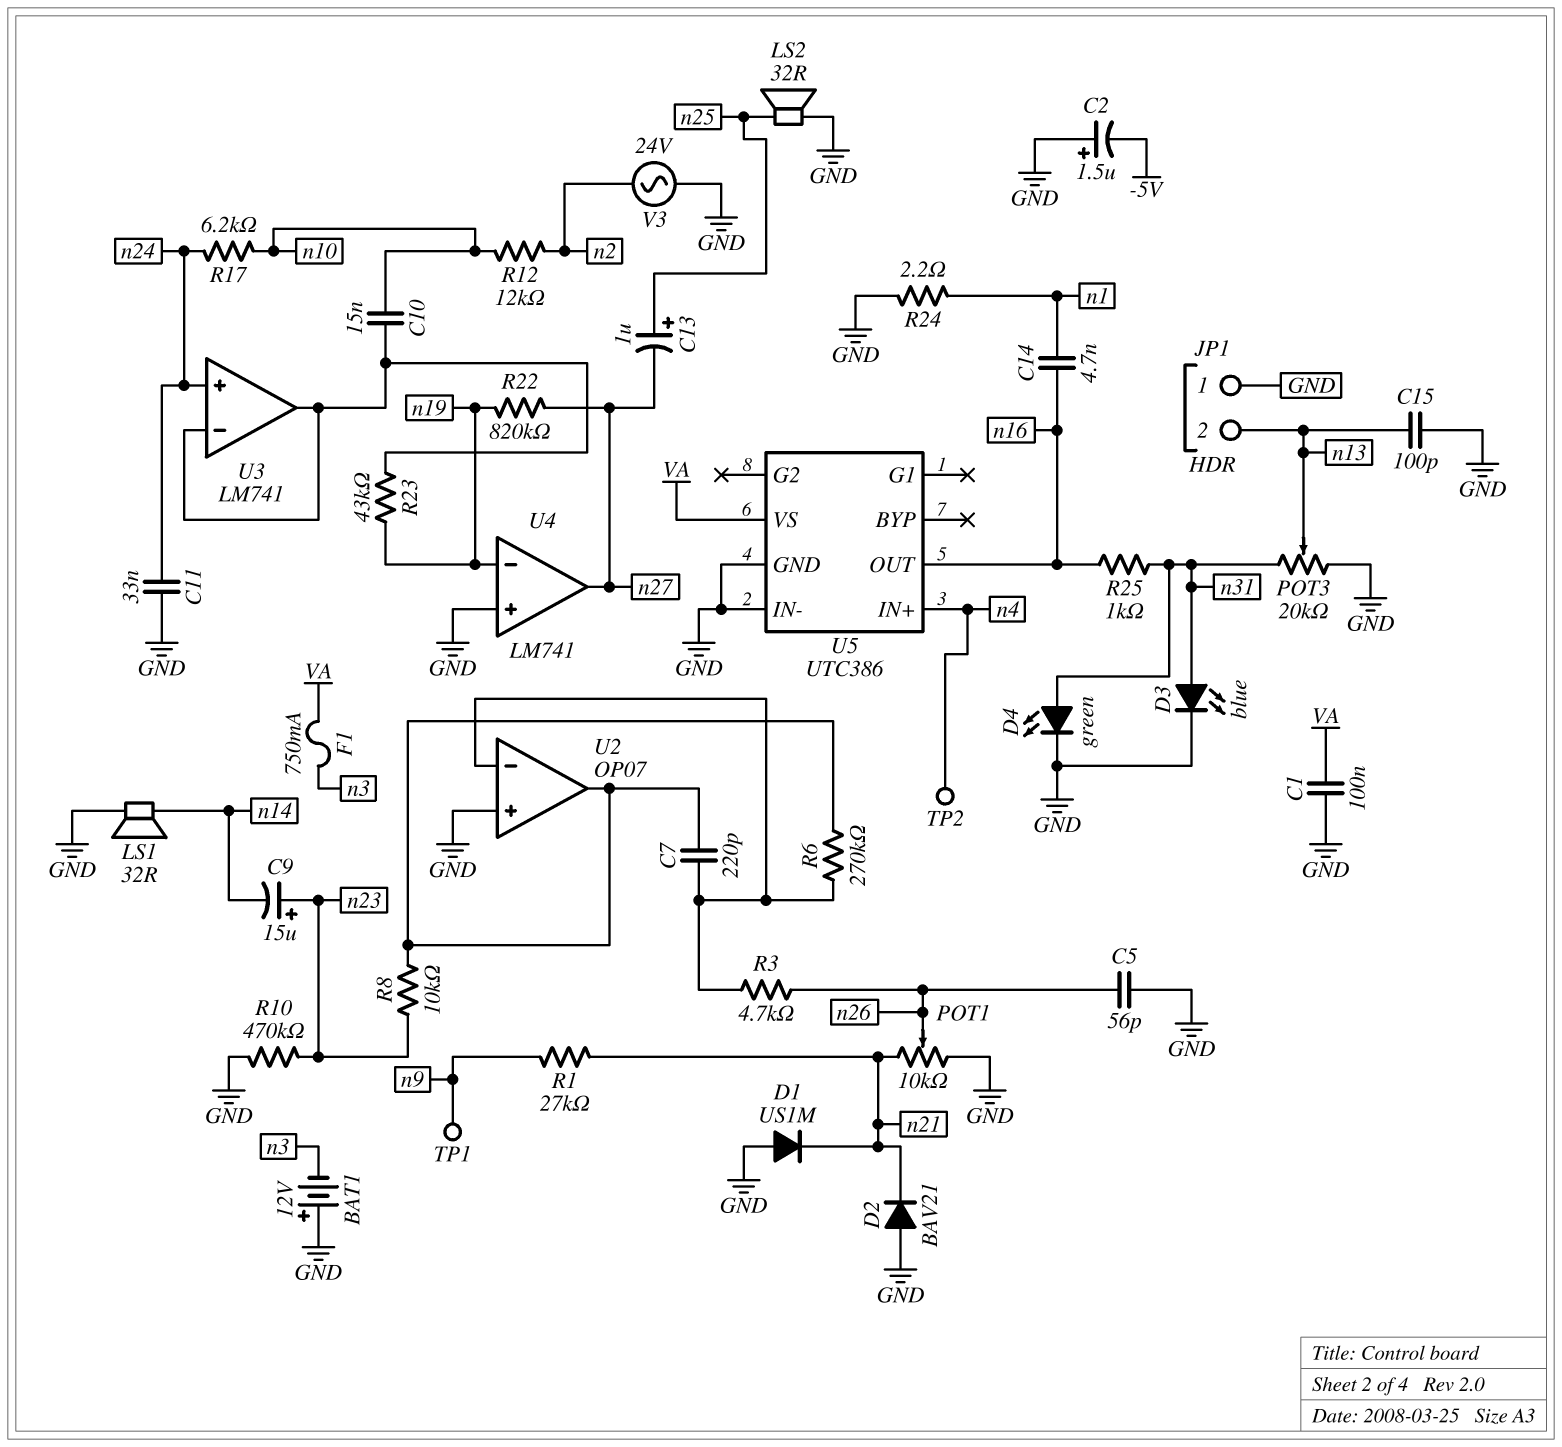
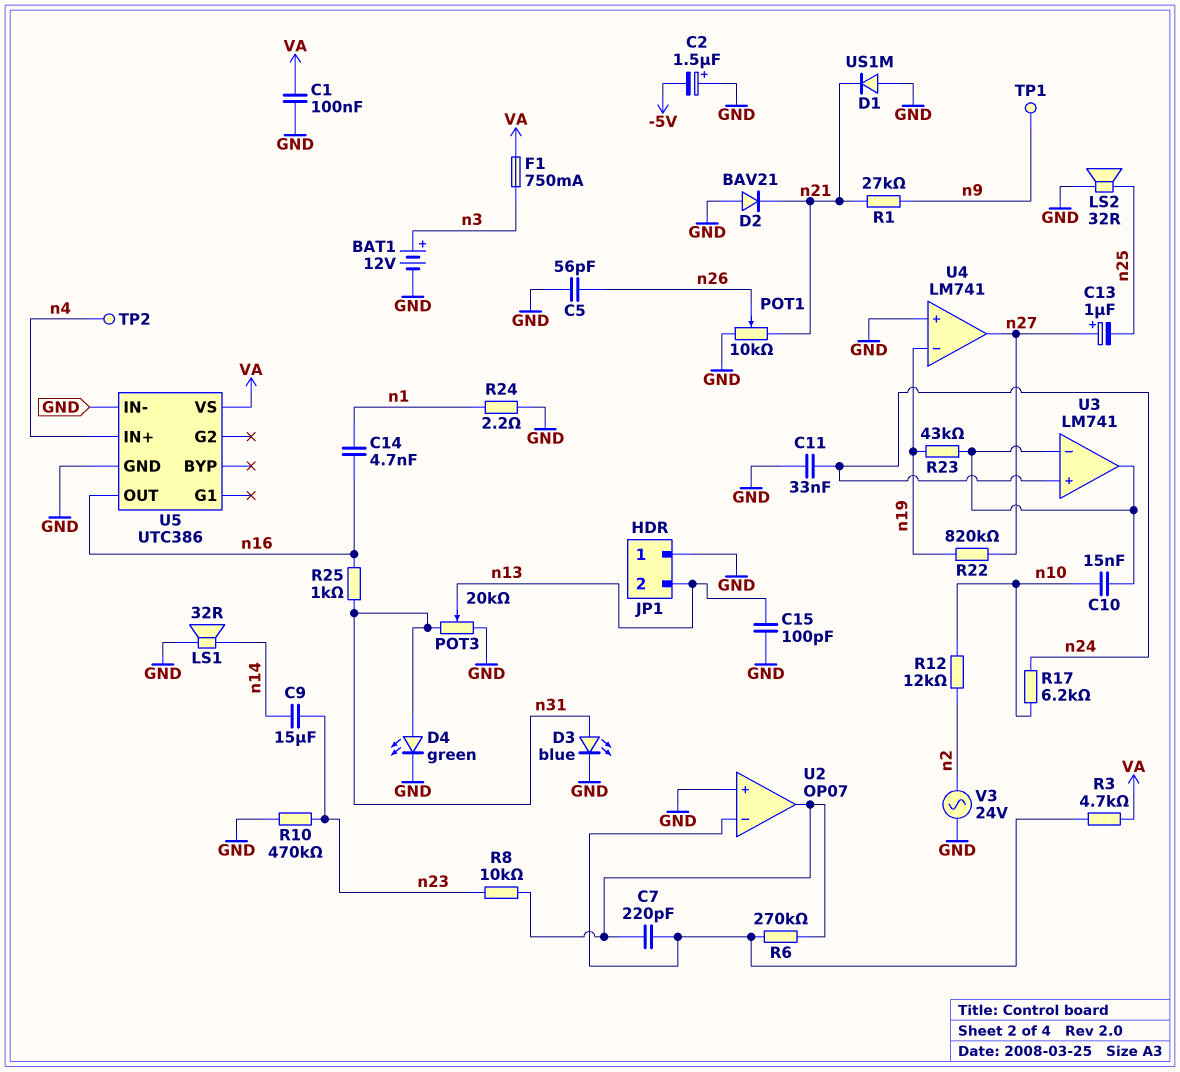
BAT1: 12V (plus GND, minus n3) -> 12V (plus n3, minus GND)
C9: 15uF (plus n23, minus n14) -> 15uF (n14, n23)
C13: 1uF (plus n25, minus n27) -> 1uF (plus n27, minus n25)
R3: 4.7k (U2/in-, n26) -> 4.7k (U2/in-, VA)

